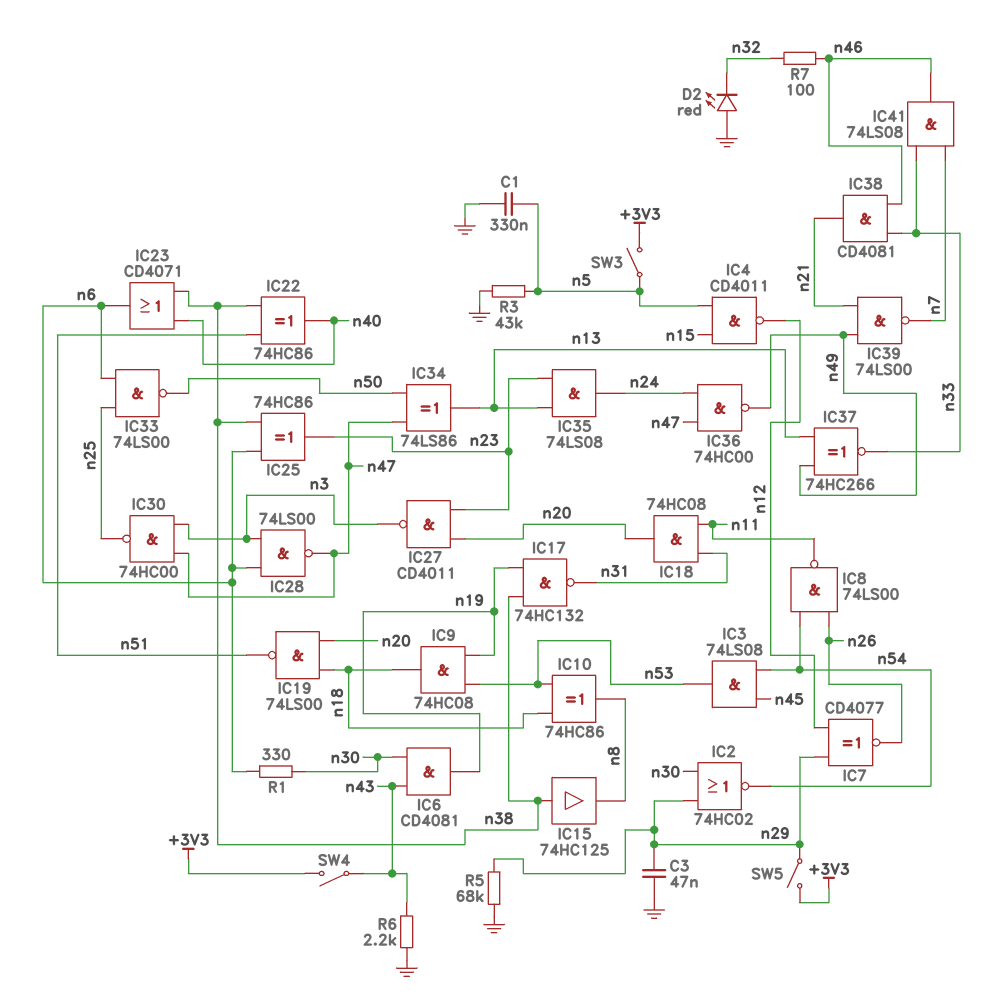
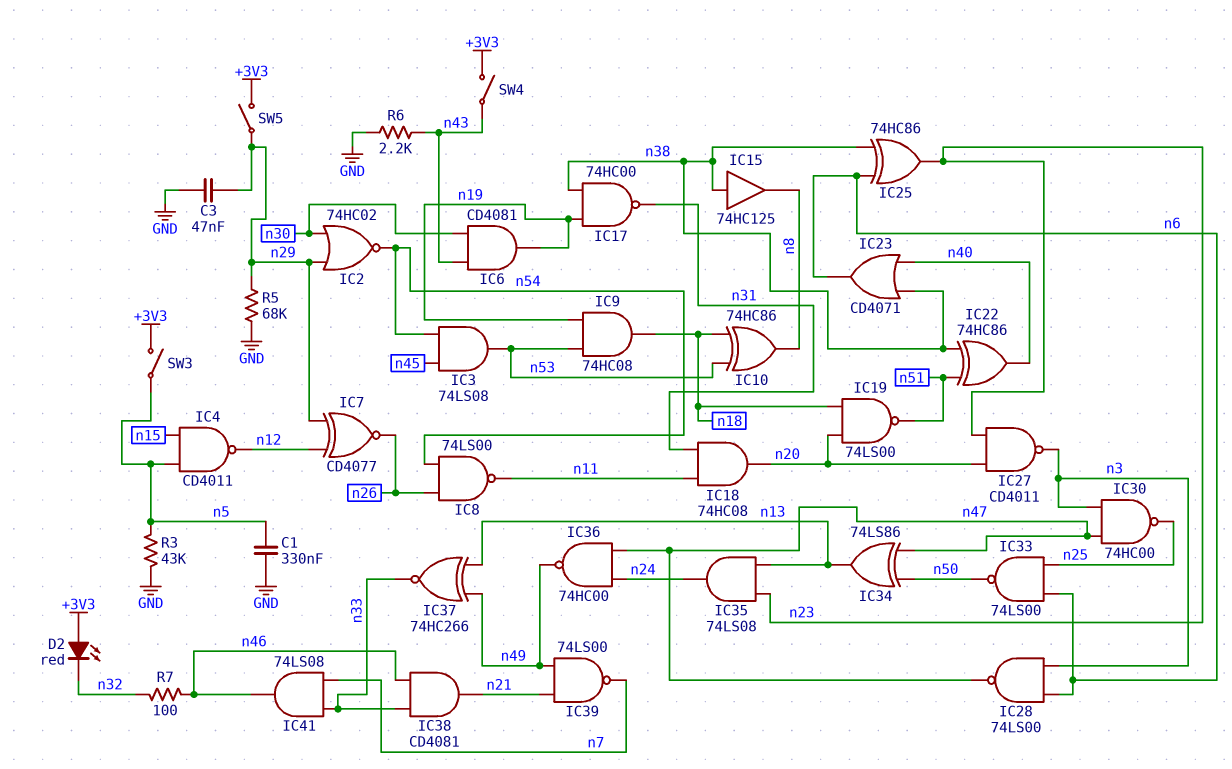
D2: LED red (A GND, K n32) -> LED red (A +3V3, K n32)
IC17: NAND 74HC132 (in n19, in n38, out n31) -> NAND 74HC00 (in n19, in n38, out n31)
R1: 330 (n6, n30) -> none

